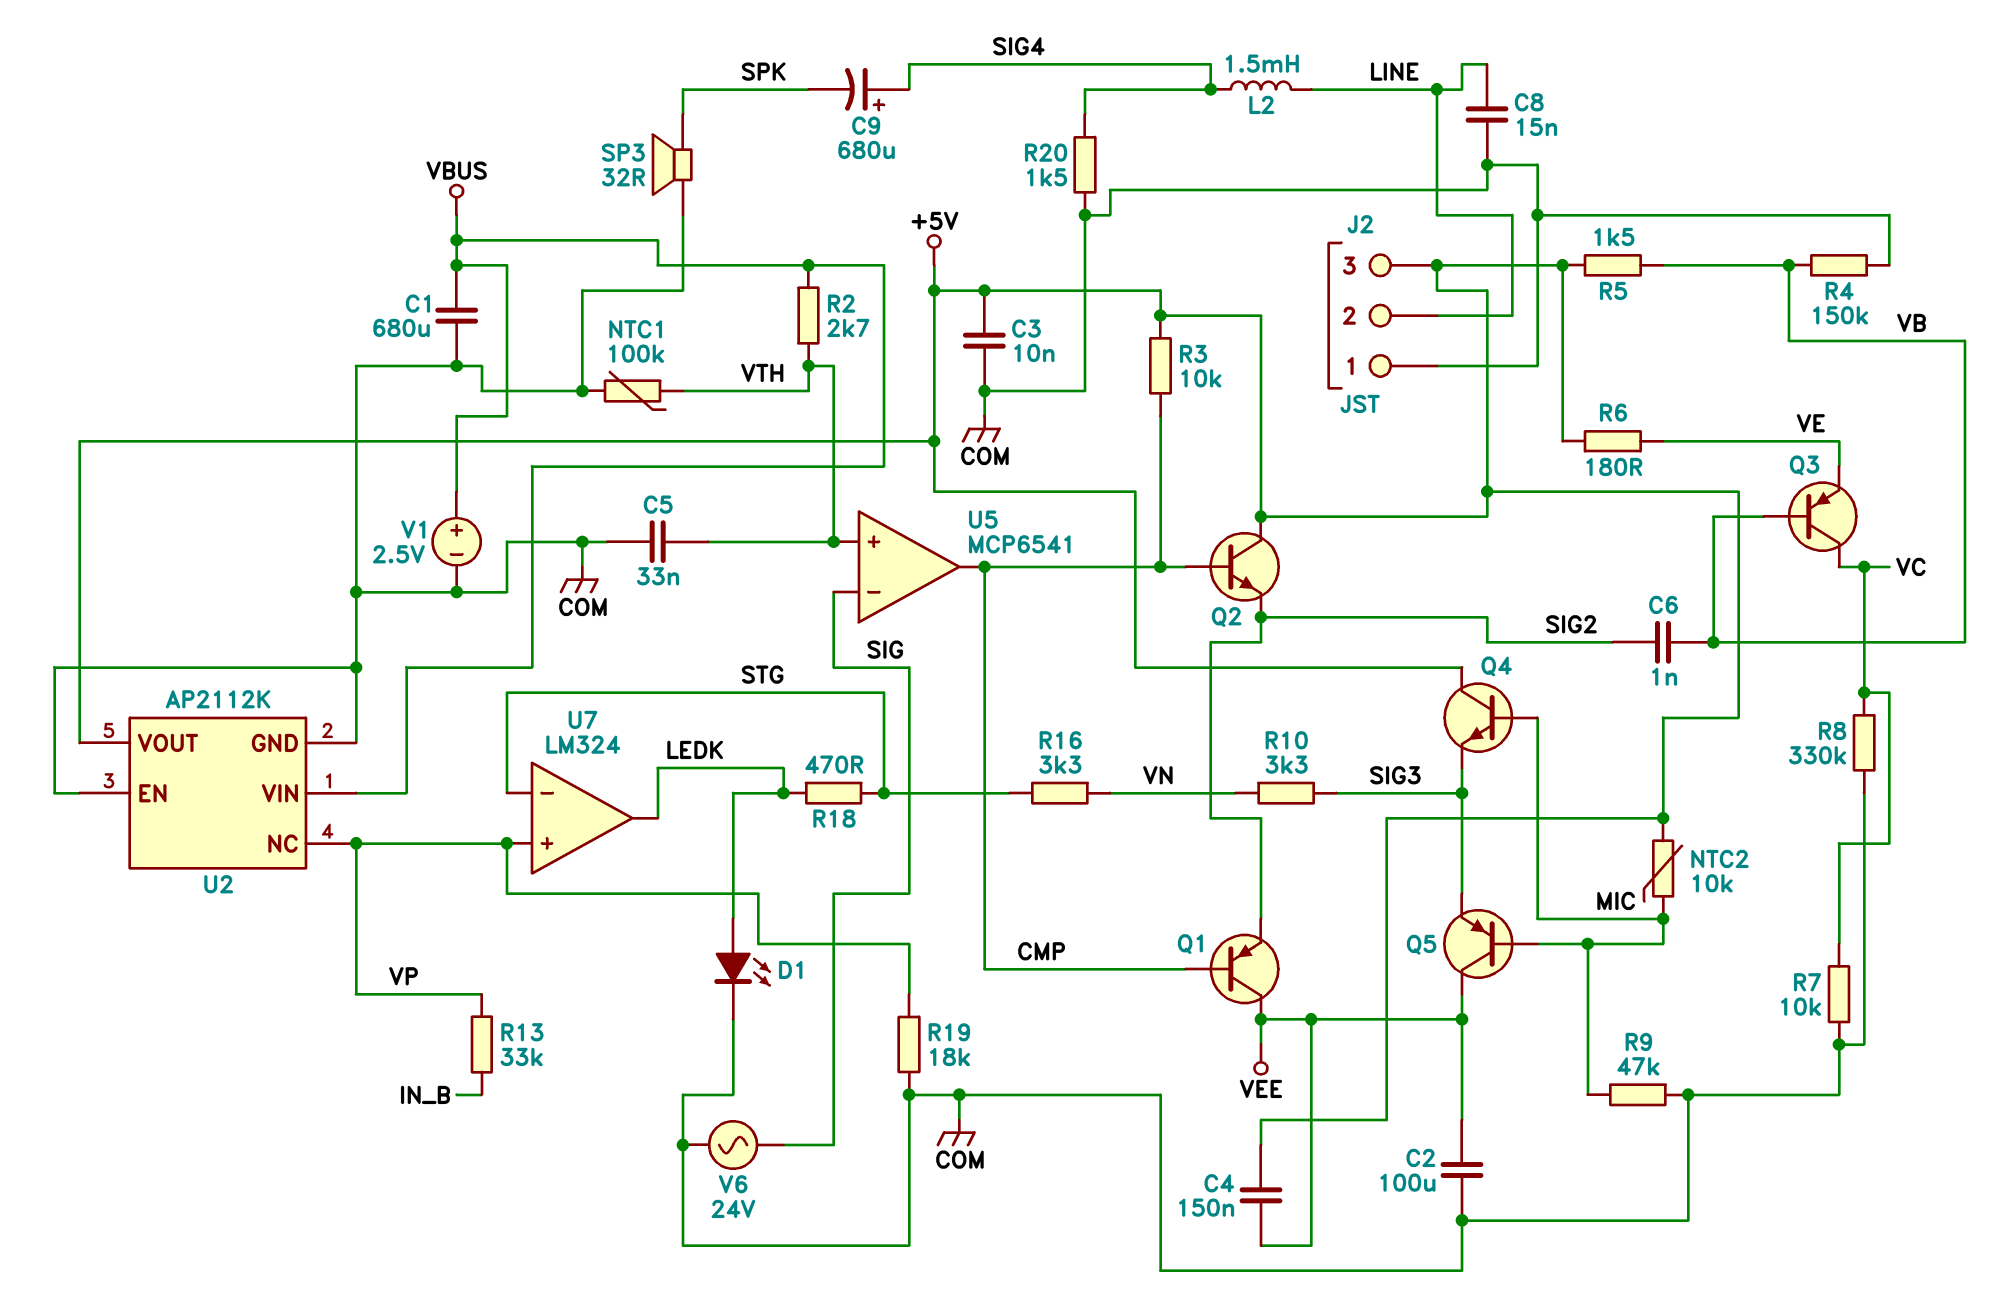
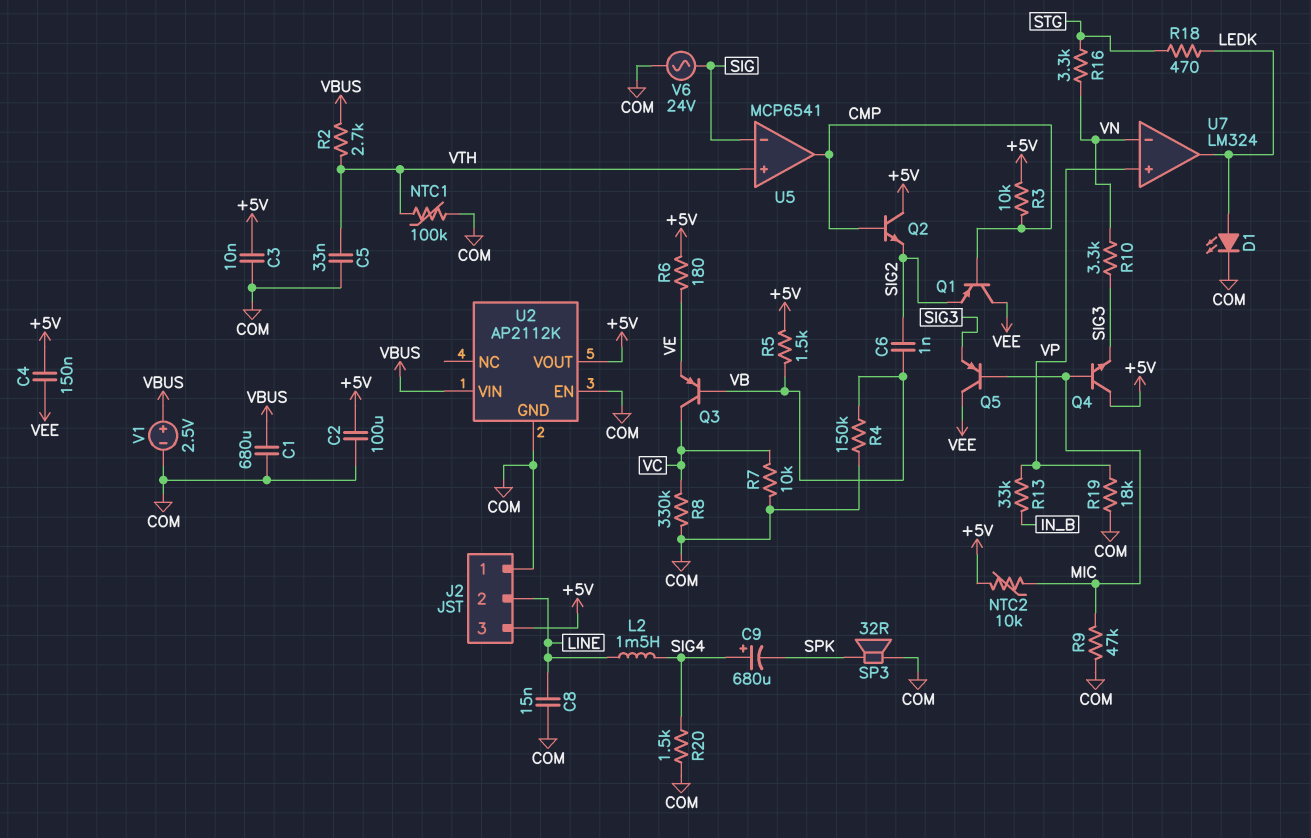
C2: 100uF (COM, VEE) -> 100uF (+5V, COM)
U2 pin NC: VP -> none
U7 pin in-: STG -> VN

